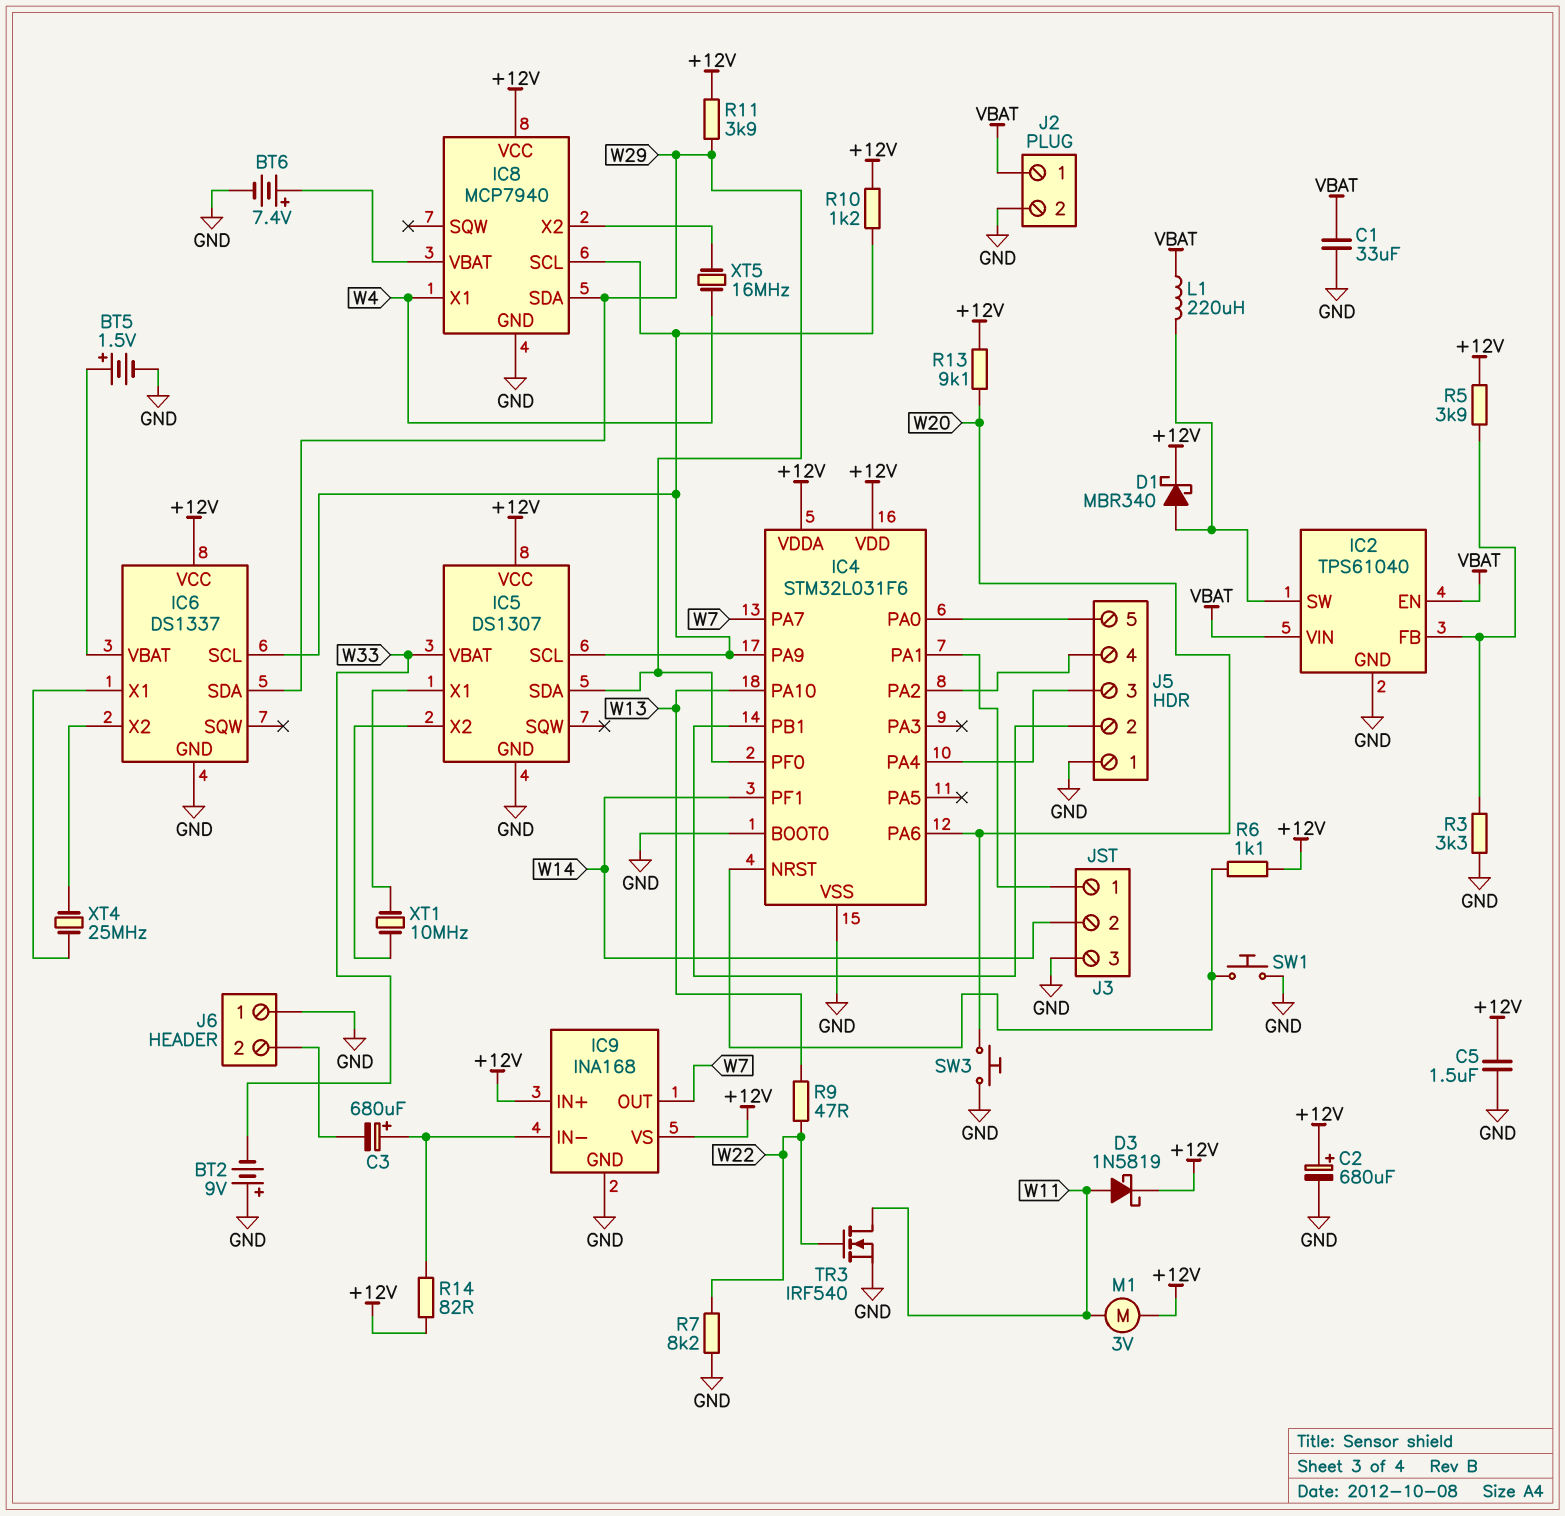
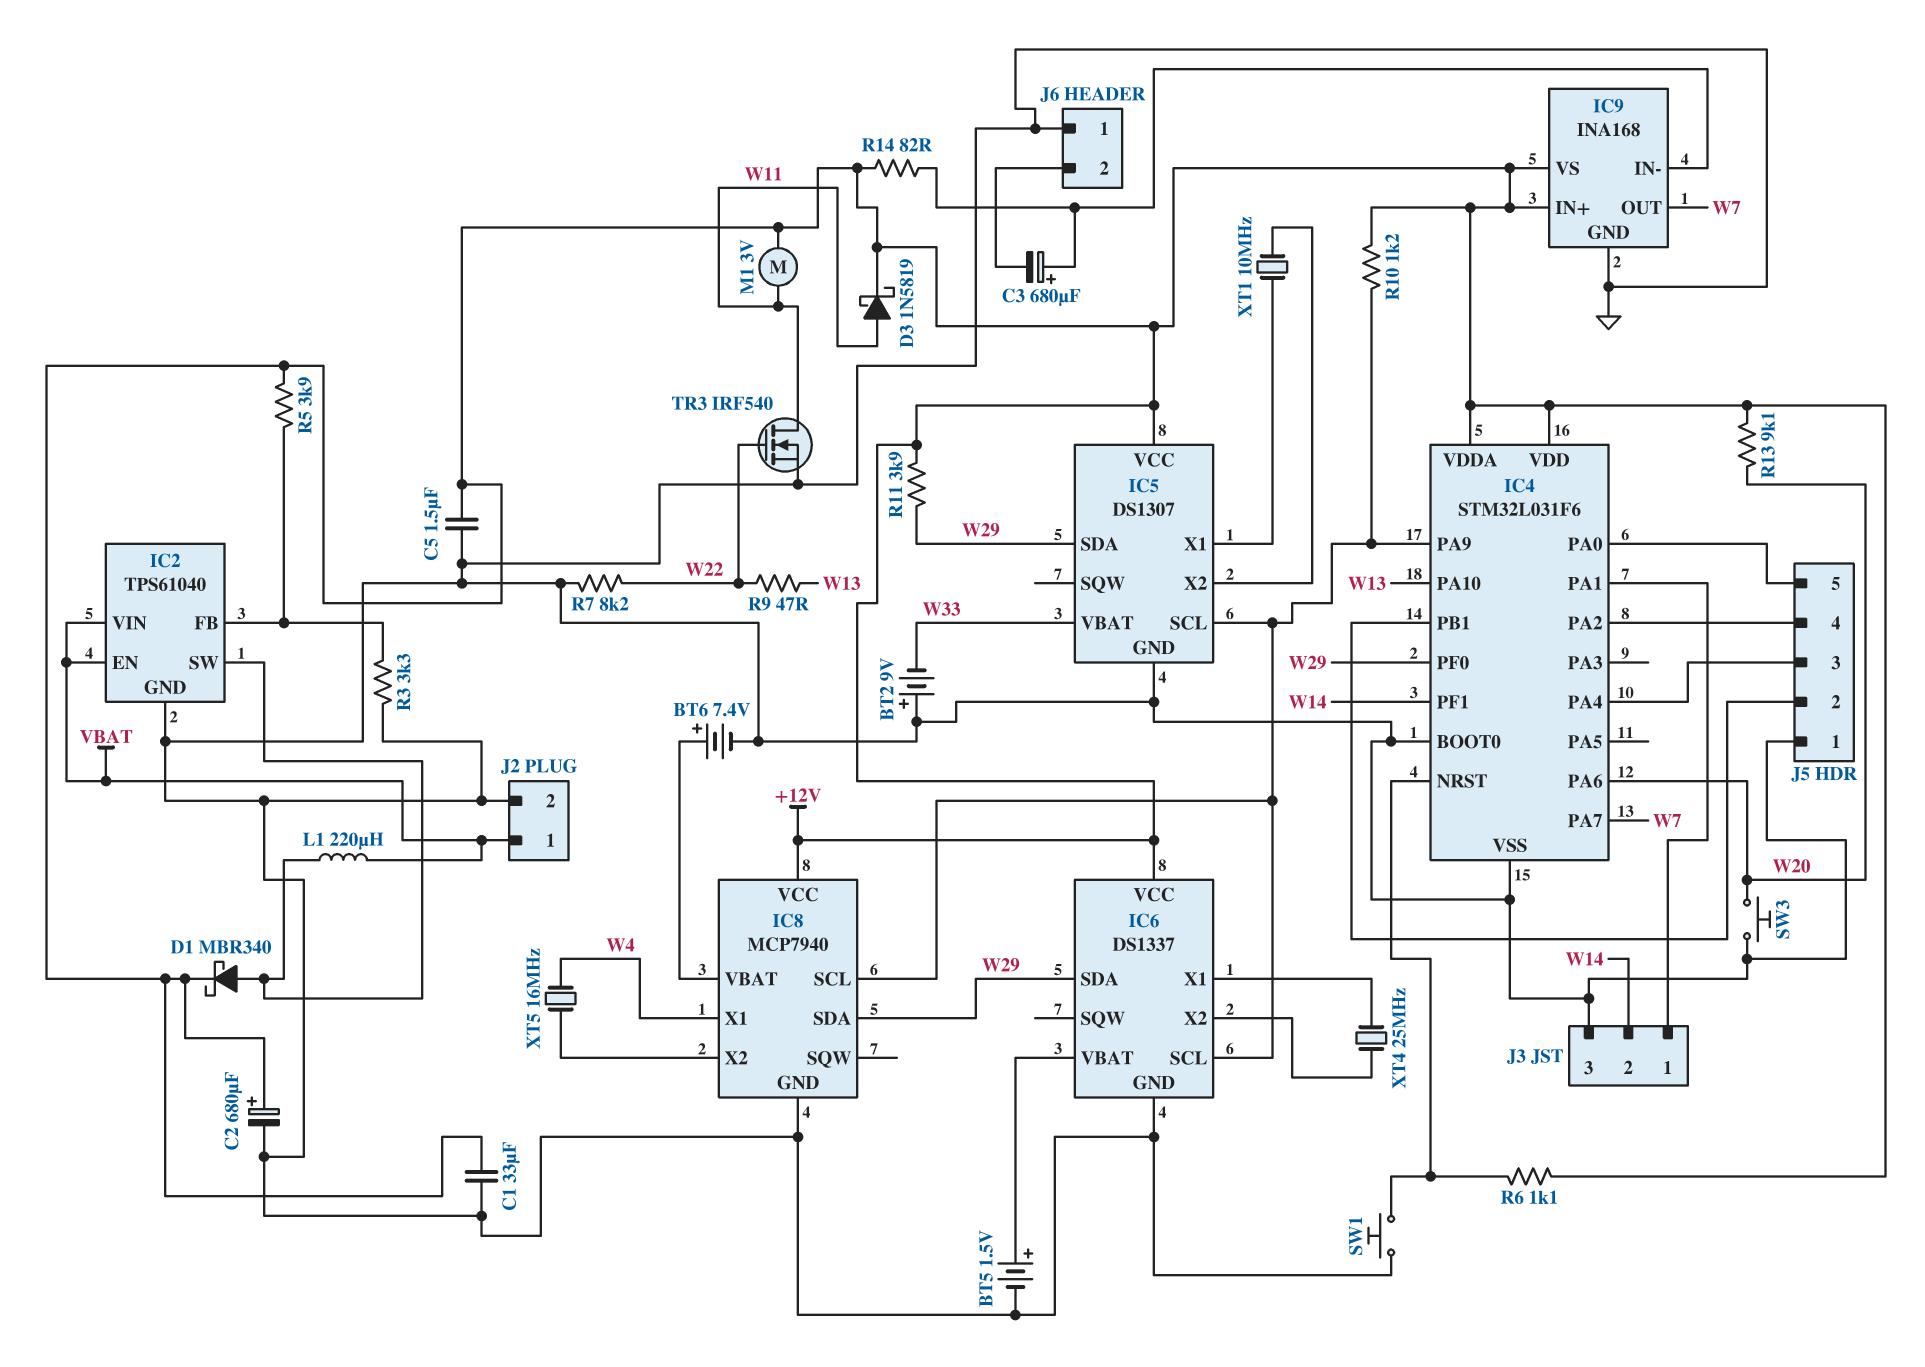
C1: 33uF (GND, VBAT) -> 33uF (+12V, GND)

